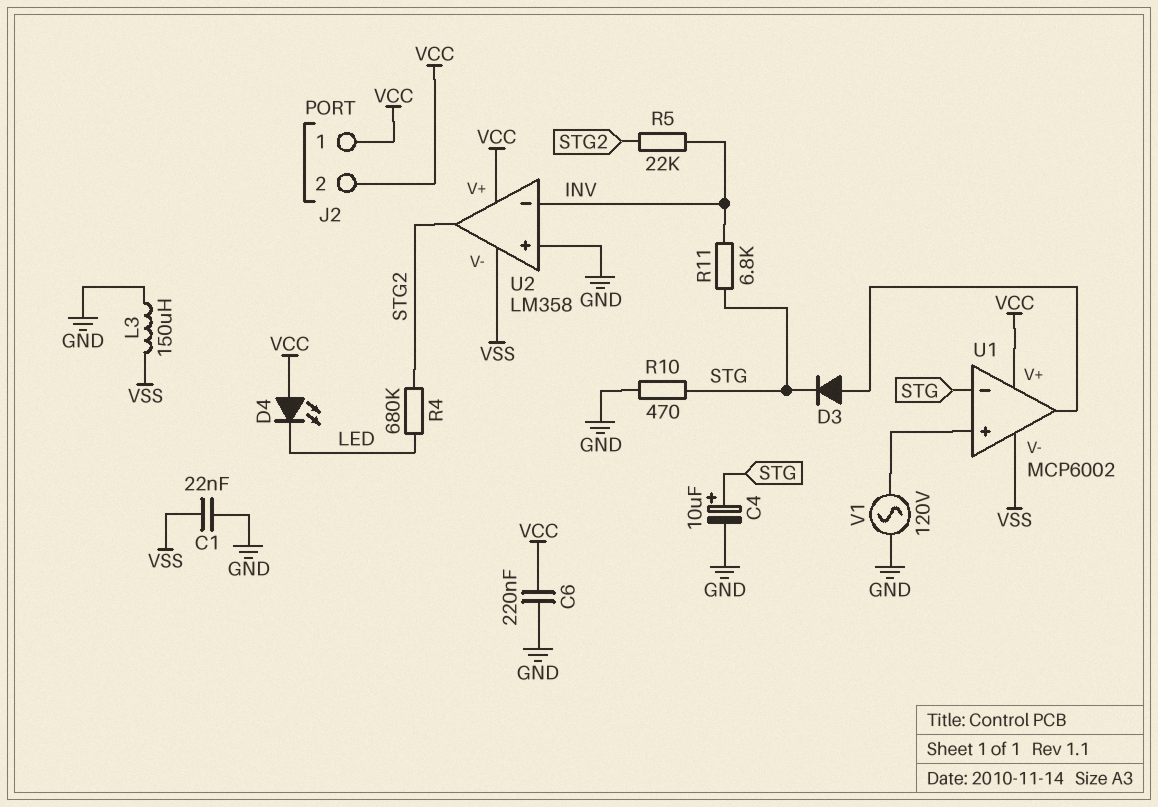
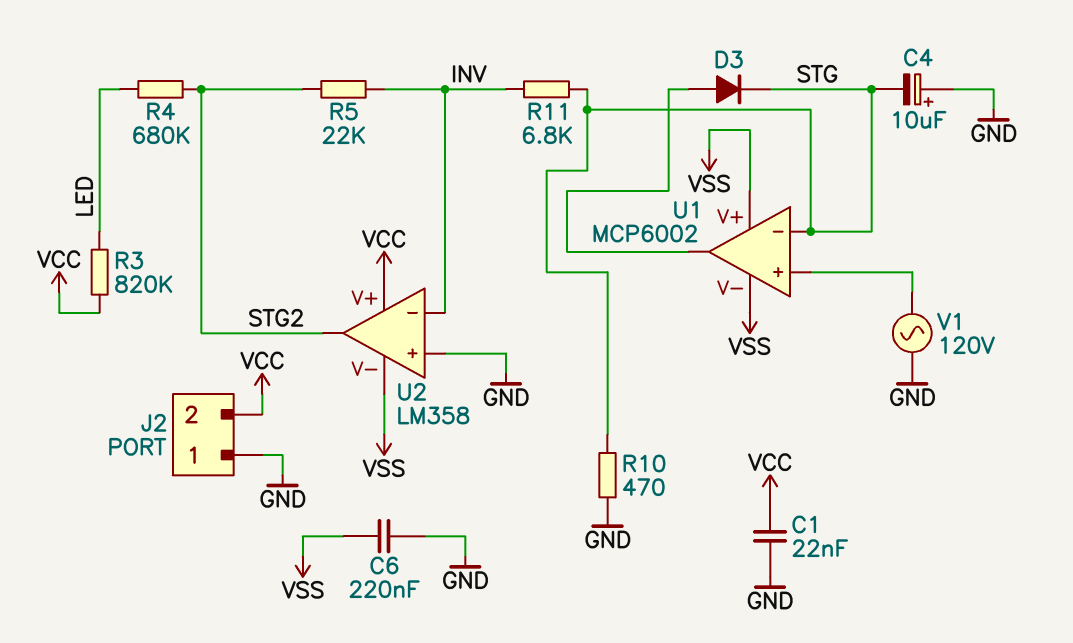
C1: 22nF (GND, VSS) -> 22nF (GND, VCC)
C4: 10uF (plus STG, minus GND) -> 10uF (plus GND, minus STG)
C6: 220nF (GND, VCC) -> 220nF (GND, VSS)
D4: LED (A VCC, K LED) -> none
J2 pin 1: VCC -> GND
L3: 150uH (GND, VSS) -> none
R3: none -> 820k (LED, VCC)
U1 pin V+: VCC -> VSS

